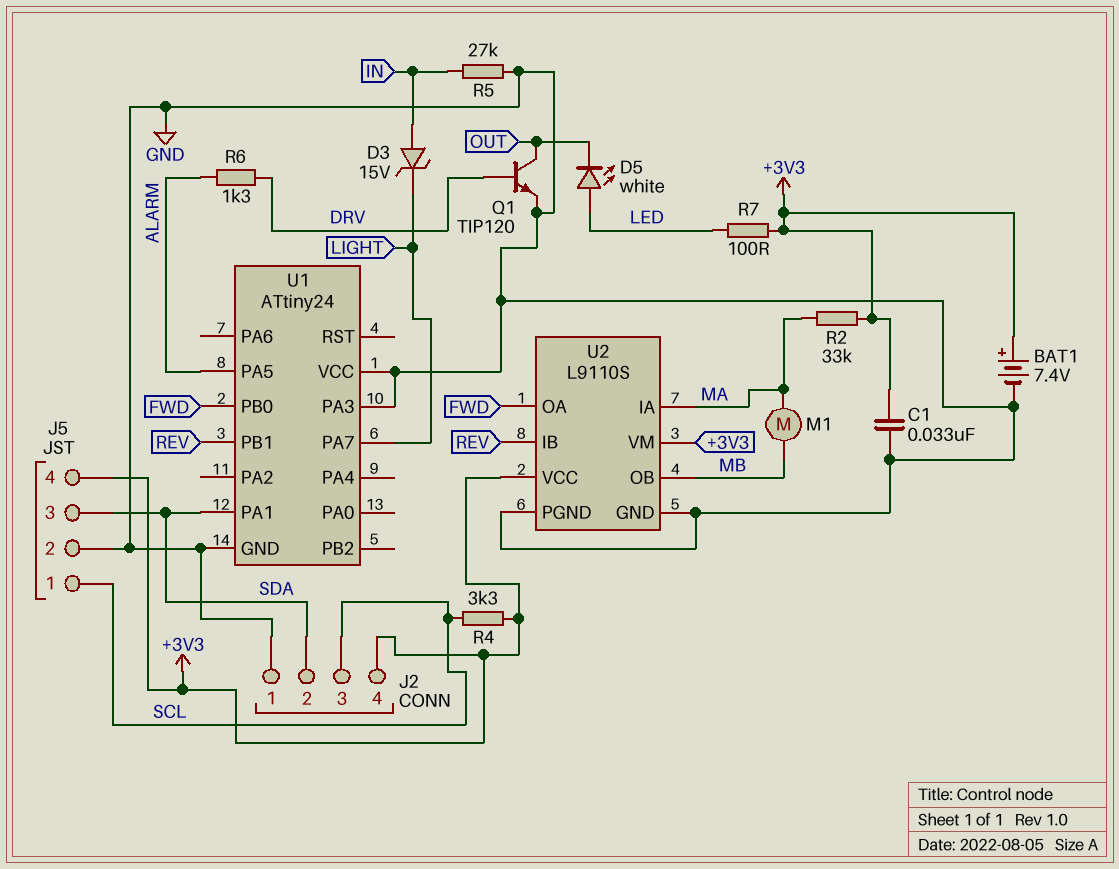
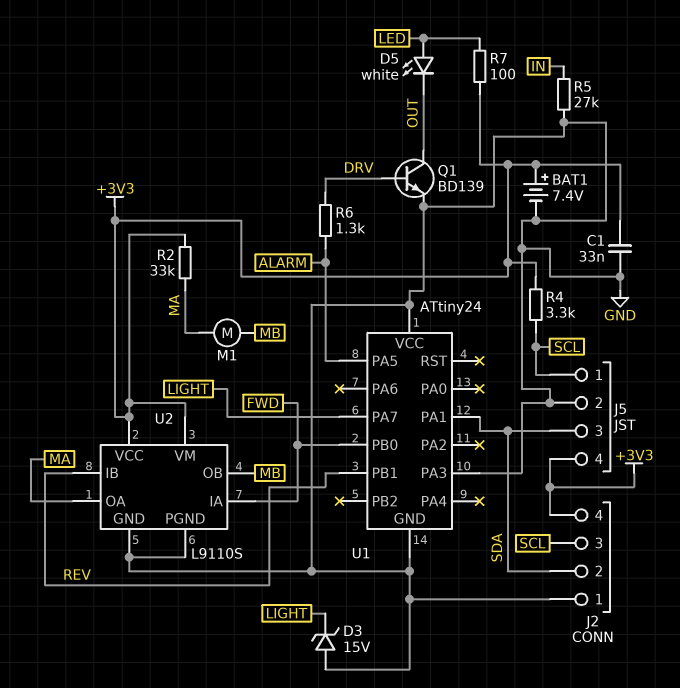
D3: zener 15V (A IN, K LIGHT) -> zener 15V (A GND, K LIGHT)
Q1: NPN TIP120 (B DRV, C OUT, E GND) -> NPN BD139 (B DRV, C OUT, E GND)
U2 pin IA: MA -> FWD
U2 pin OA: FWD -> MA

